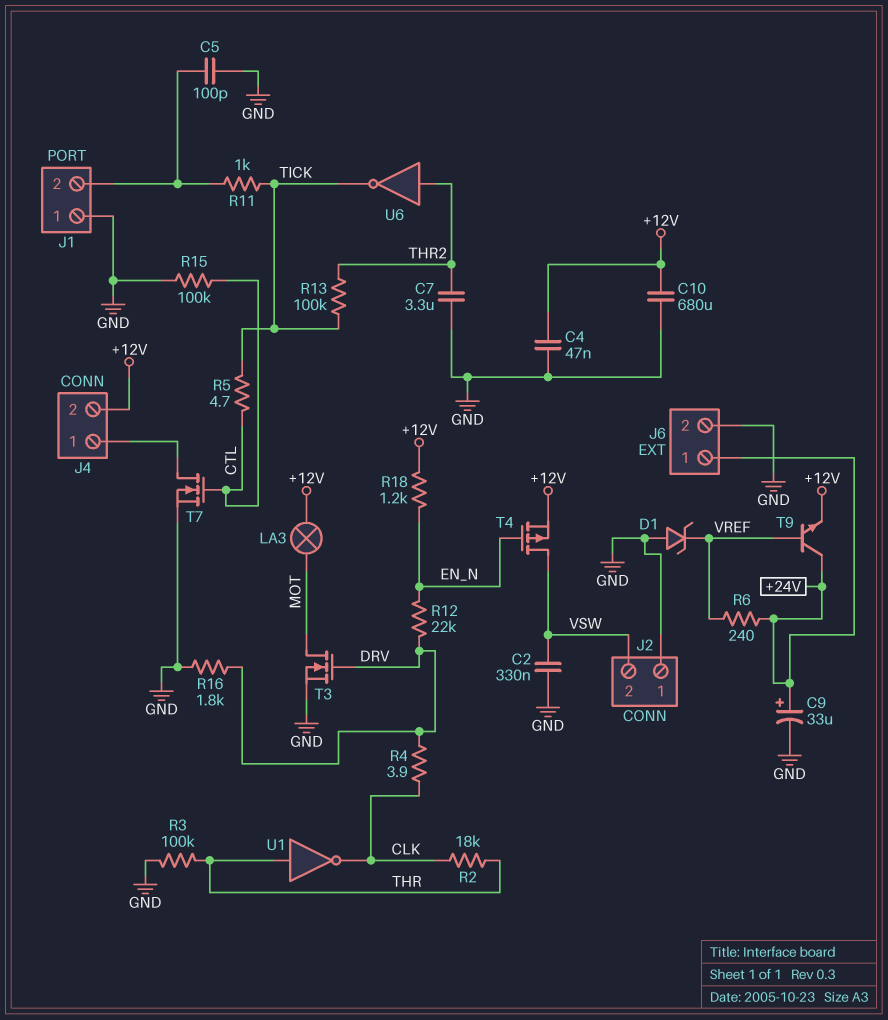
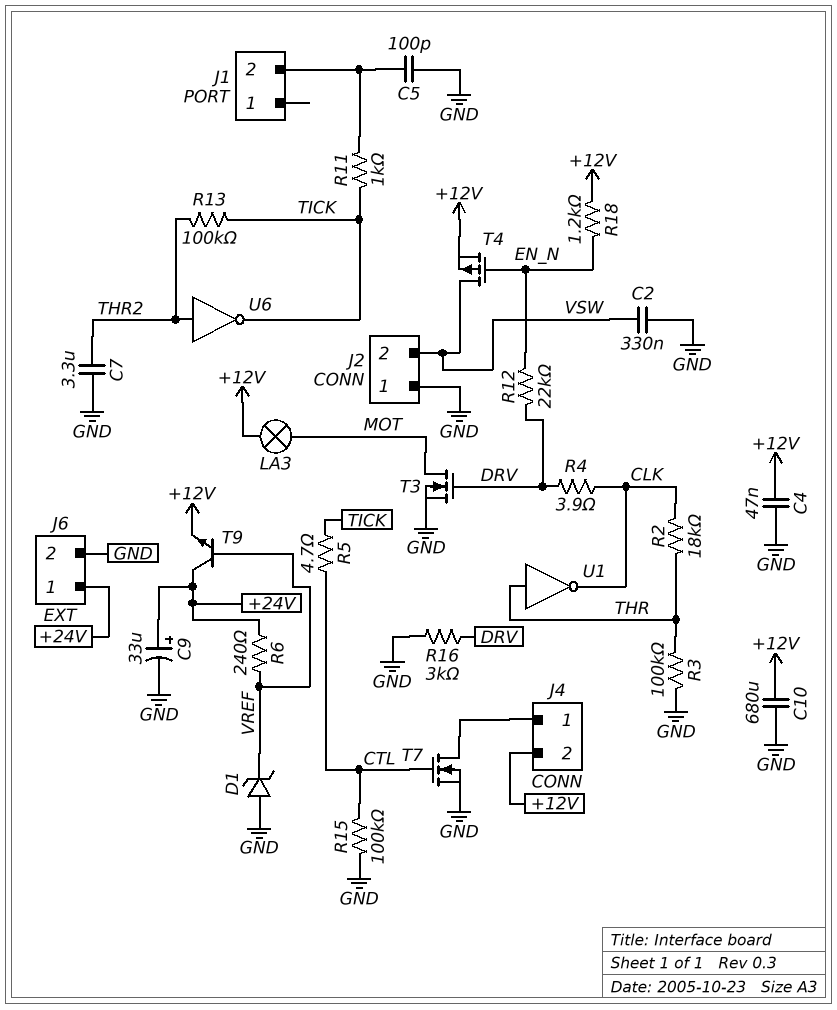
J1 pin 1: GND -> none
R16: 1.8k (DRV, GND) -> 3k (DRV, GND)

